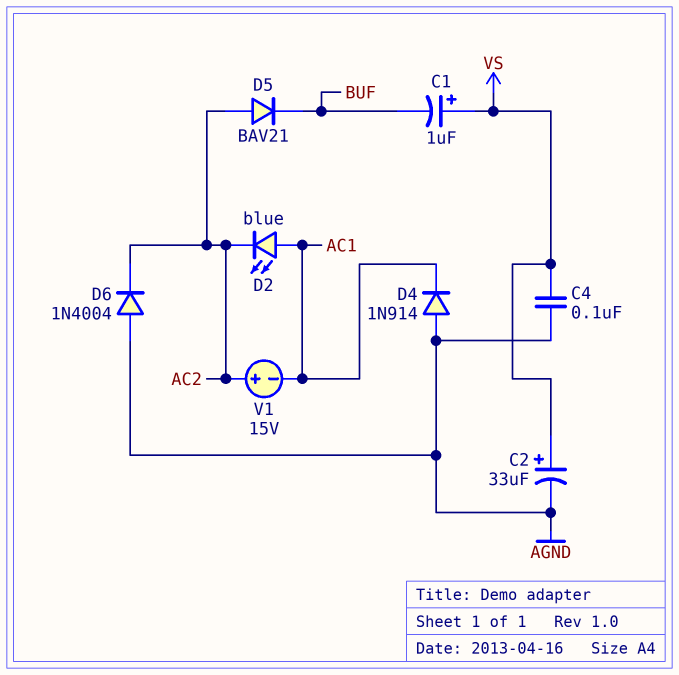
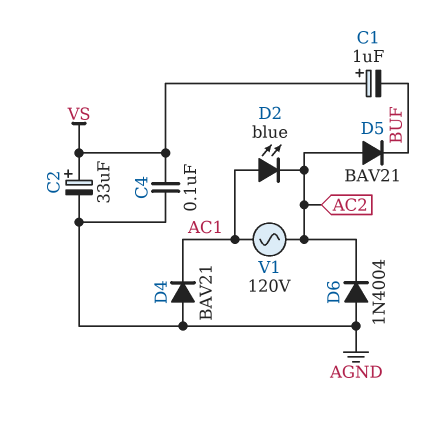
D4: diode 1N914 (A AGND, K AC1) -> diode BAV21 (A AGND, K AC1)
V1: 15V (plus AC2, minus AC1) -> AC 120V (AC1, AC2)

